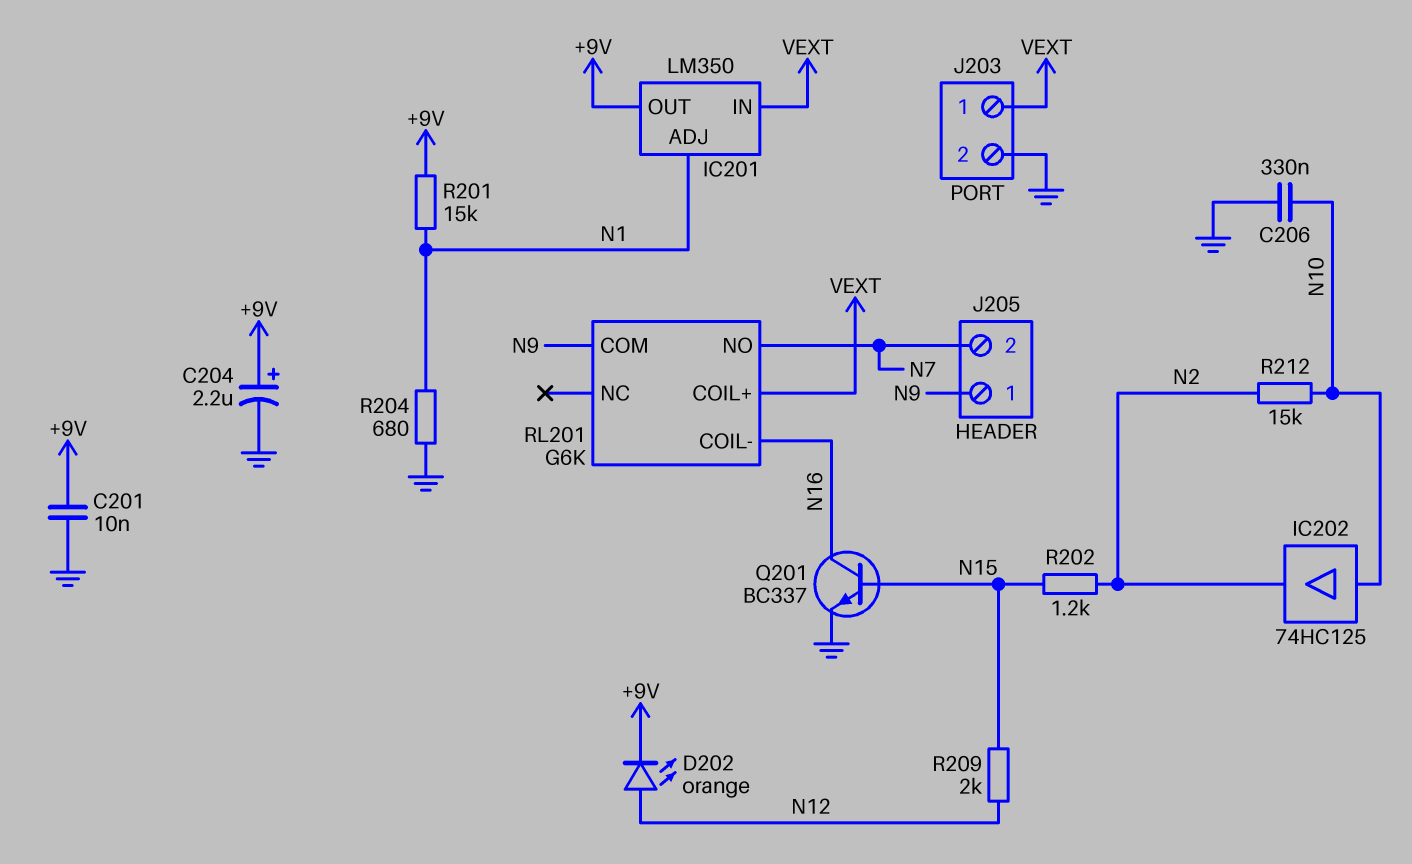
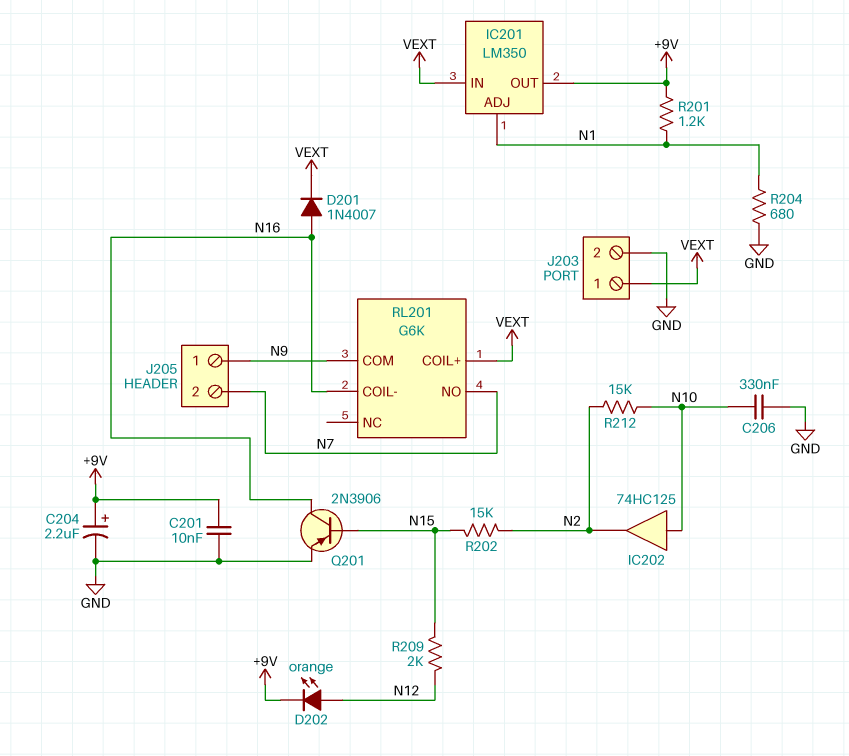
D201: none -> diode 1N4007 (A N16, K VEXT)
Q201: NPN BC337 (B N15, C N16, E GND) -> PNP 2N3906 (B N15, C N16, E GND)
R201: 15k (+9V, N1) -> 1.2k (+9V, N1)
R202: 1.2k (N2, N15) -> 15k (N2, N15)

